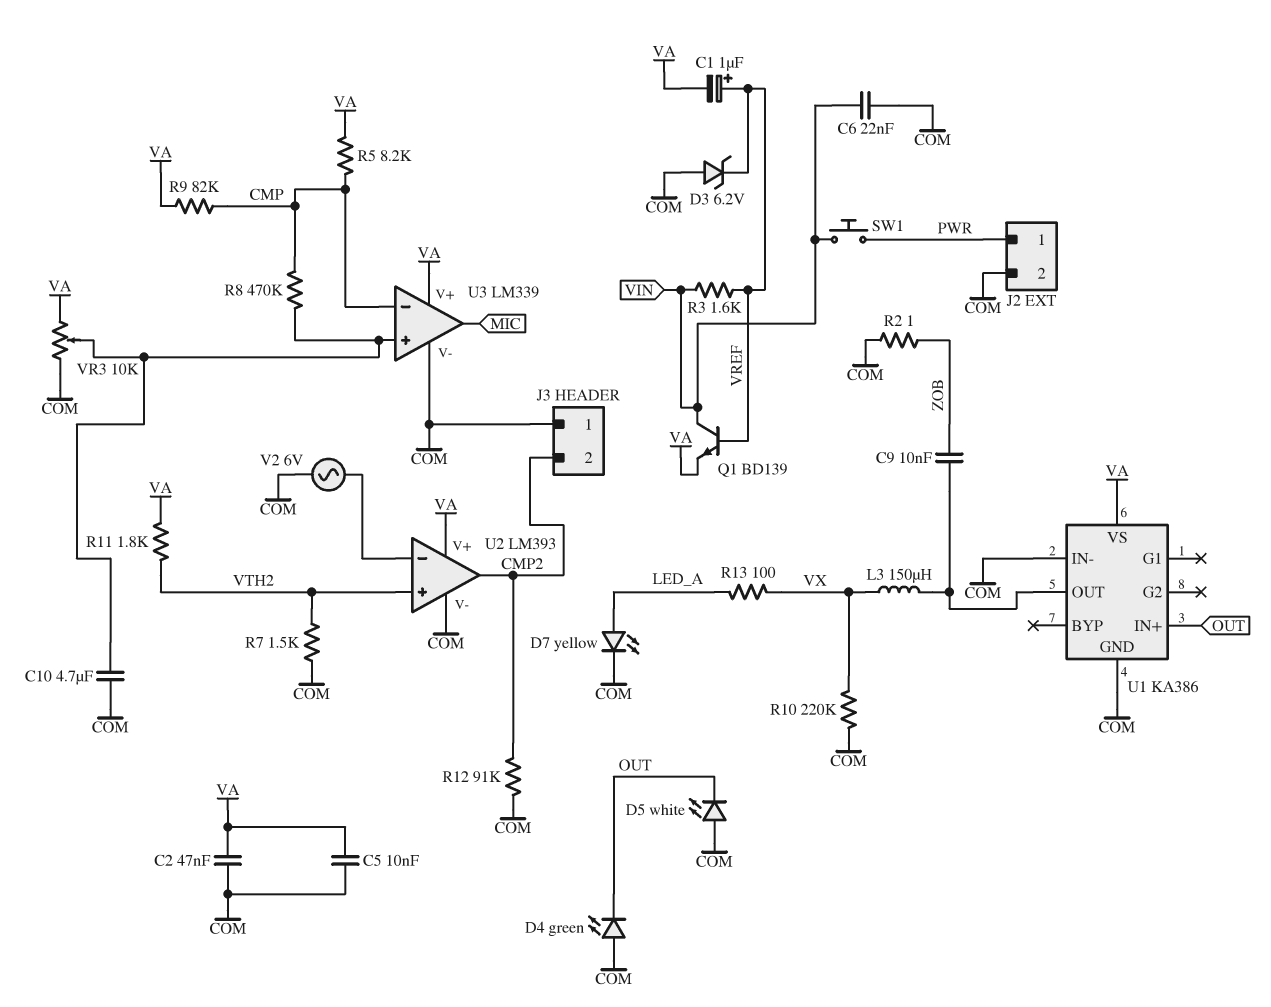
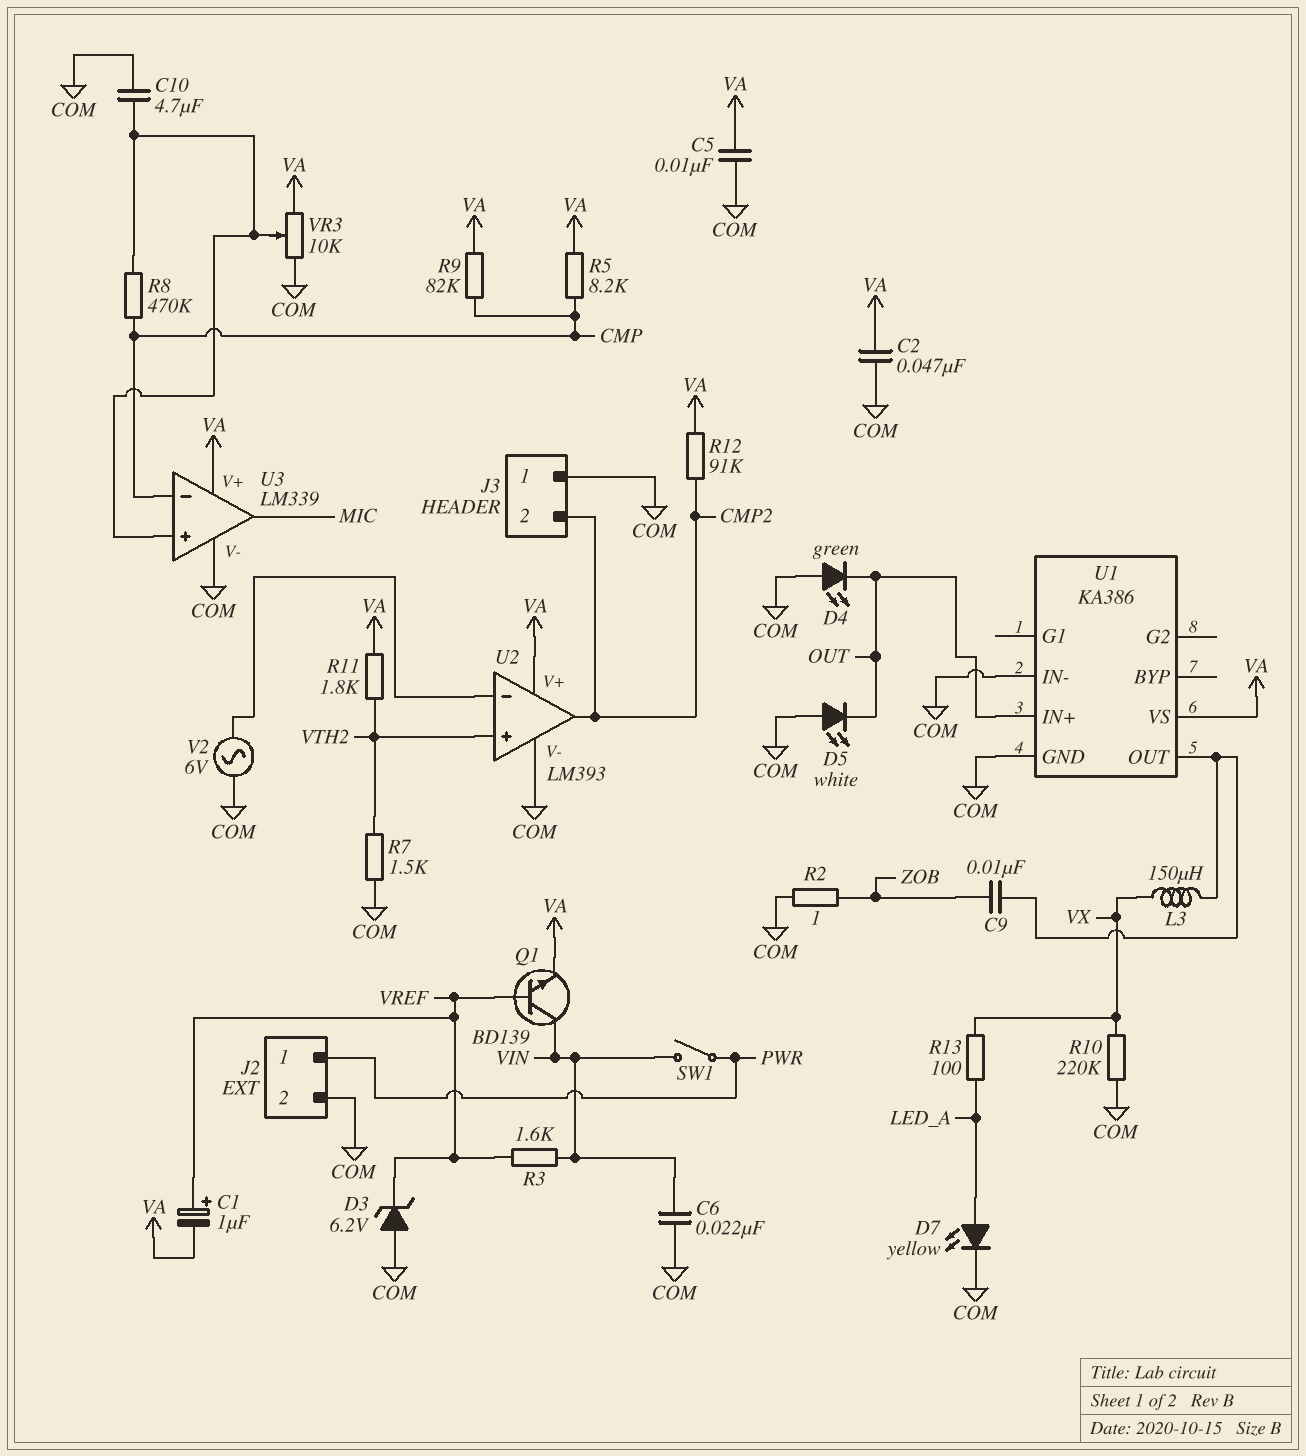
R12: 91k (CMP2, COM) -> 91k (CMP2, VA)
SW1: button (PWR, VIN) -> switch (PWR, VIN)

